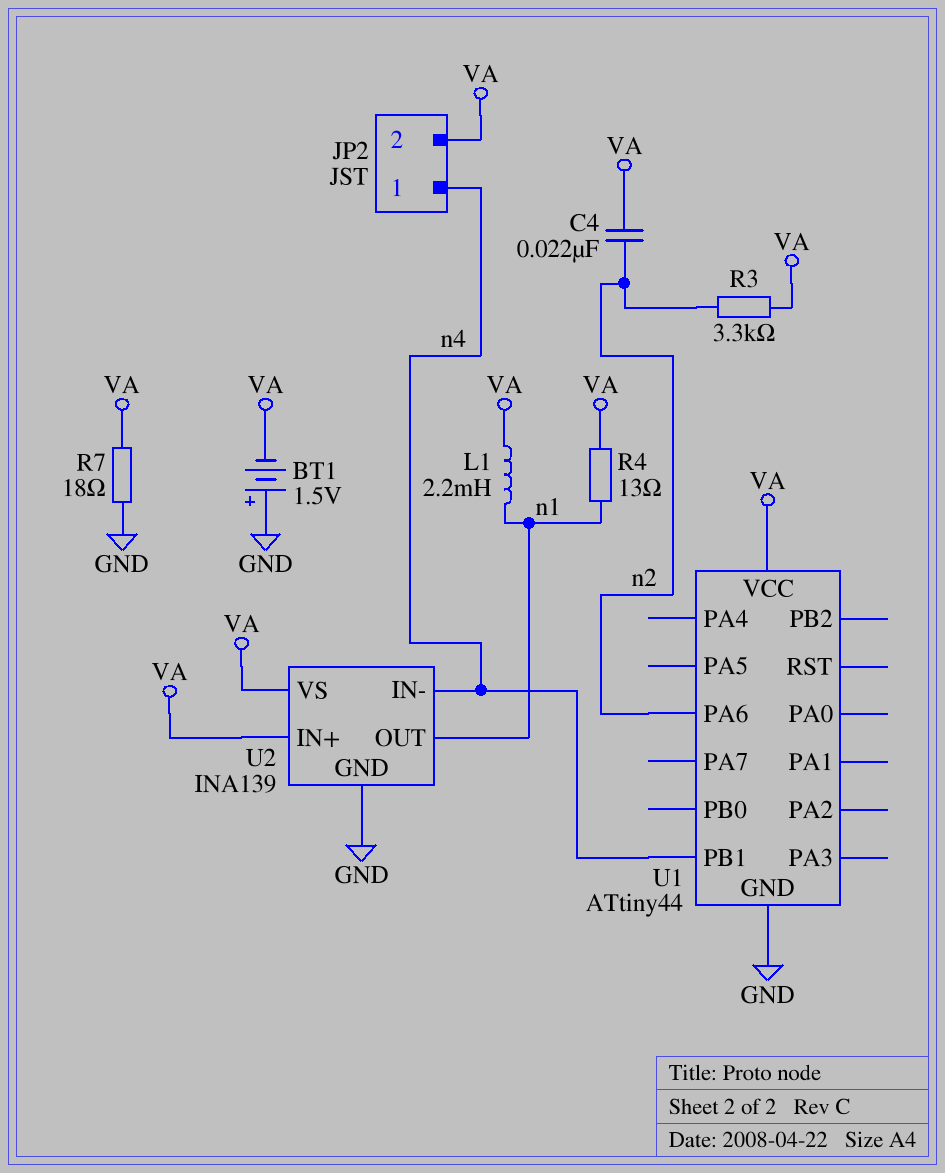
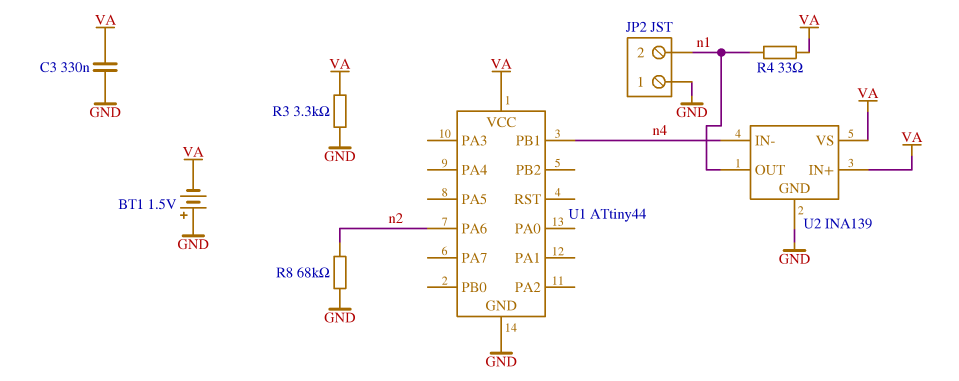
C3: none -> 330nF (GND, VA)
C4: 22nF (VA, n2) -> none
JP2 pin 1: n4 -> GND
JP2 pin 2: VA -> n1
L1: 2.2mH (VA, n1) -> none
R3: 3.3k (VA, n2) -> 3.3k (GND, VA)
R4: 13 (VA, n1) -> 33 (VA, n1)
R7: 18 (GND, VA) -> none
R8: none -> 68k (GND, n2)

